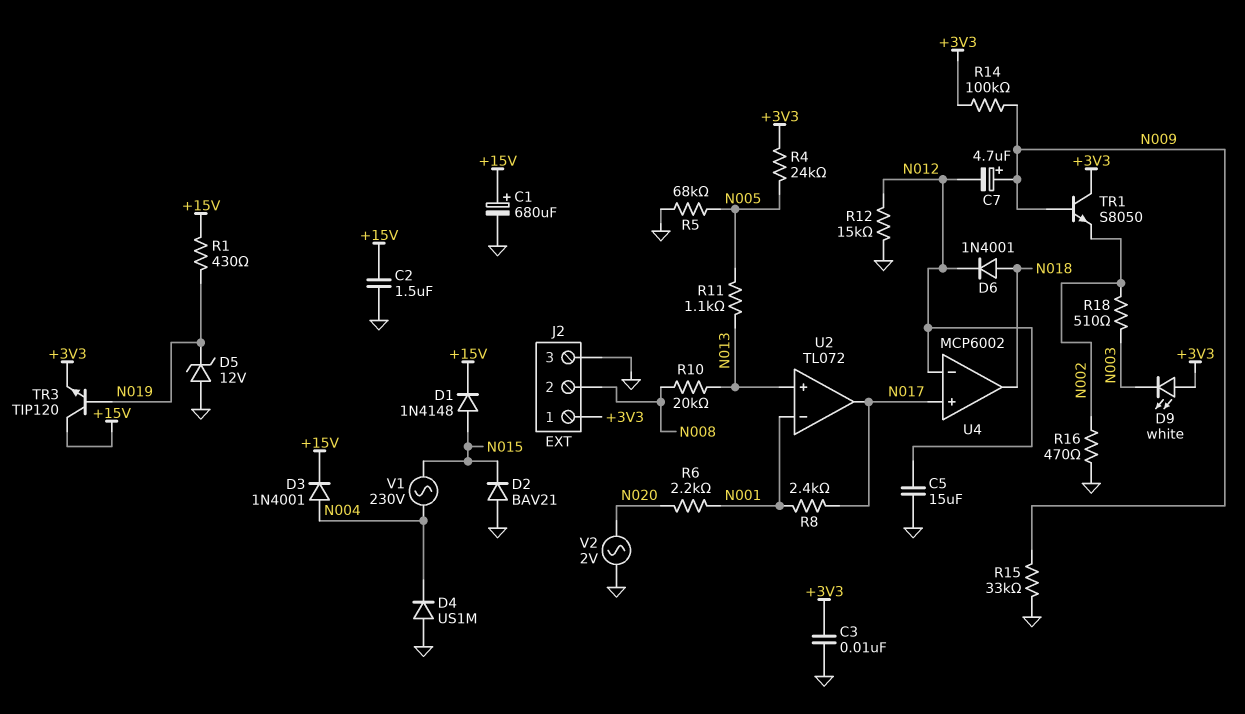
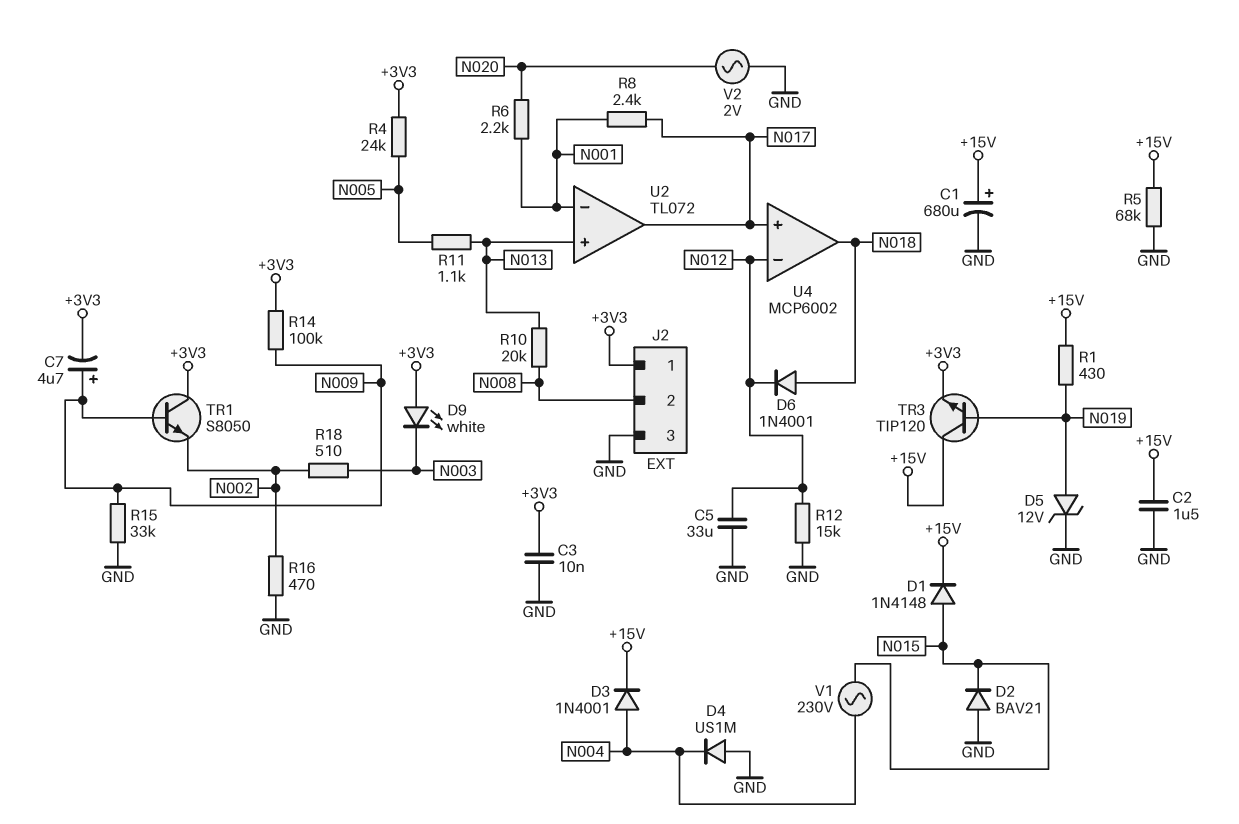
C5: 15uF (GND, N012) -> 33uF (GND, N012)
C7: 4.7uF (plus N009, minus N012) -> 4.7uF (plus N009, minus +3V3)
D5: zener 12V (A GND, K N019) -> zener 12V (A N019, K GND)
R5: 68k (GND, N005) -> 68k (+15V, GND)

